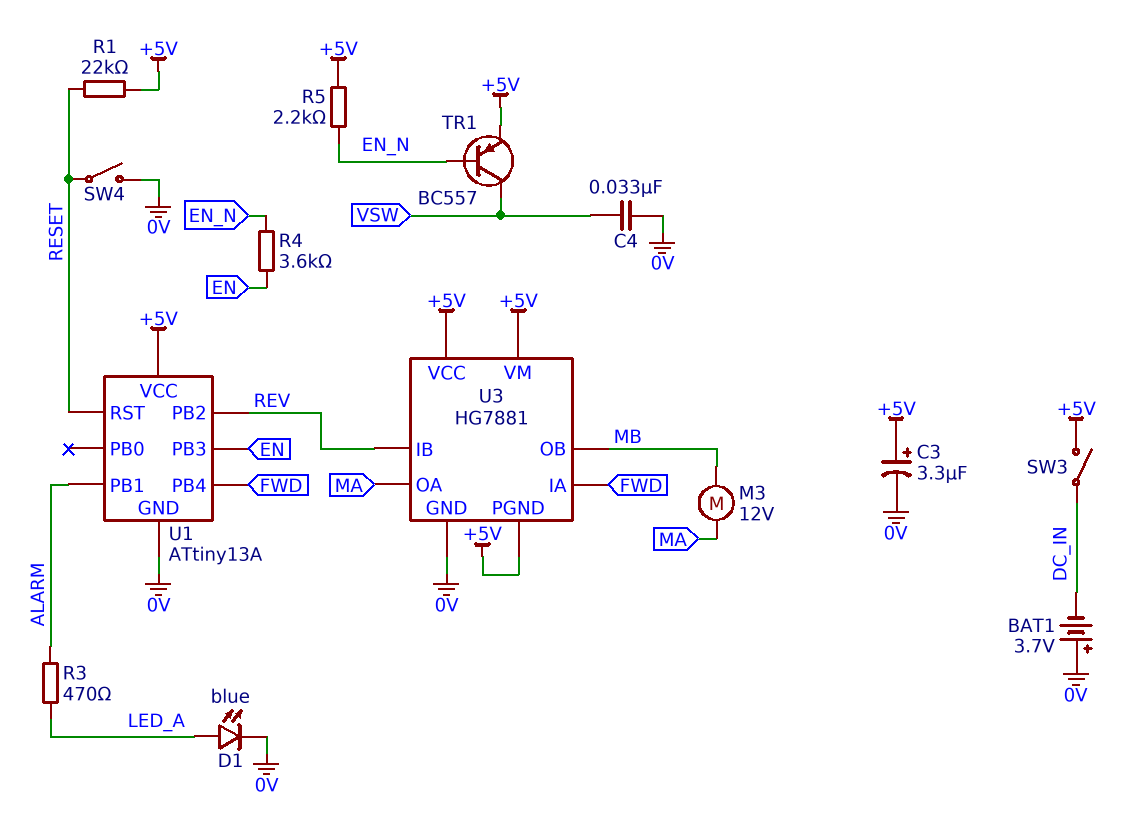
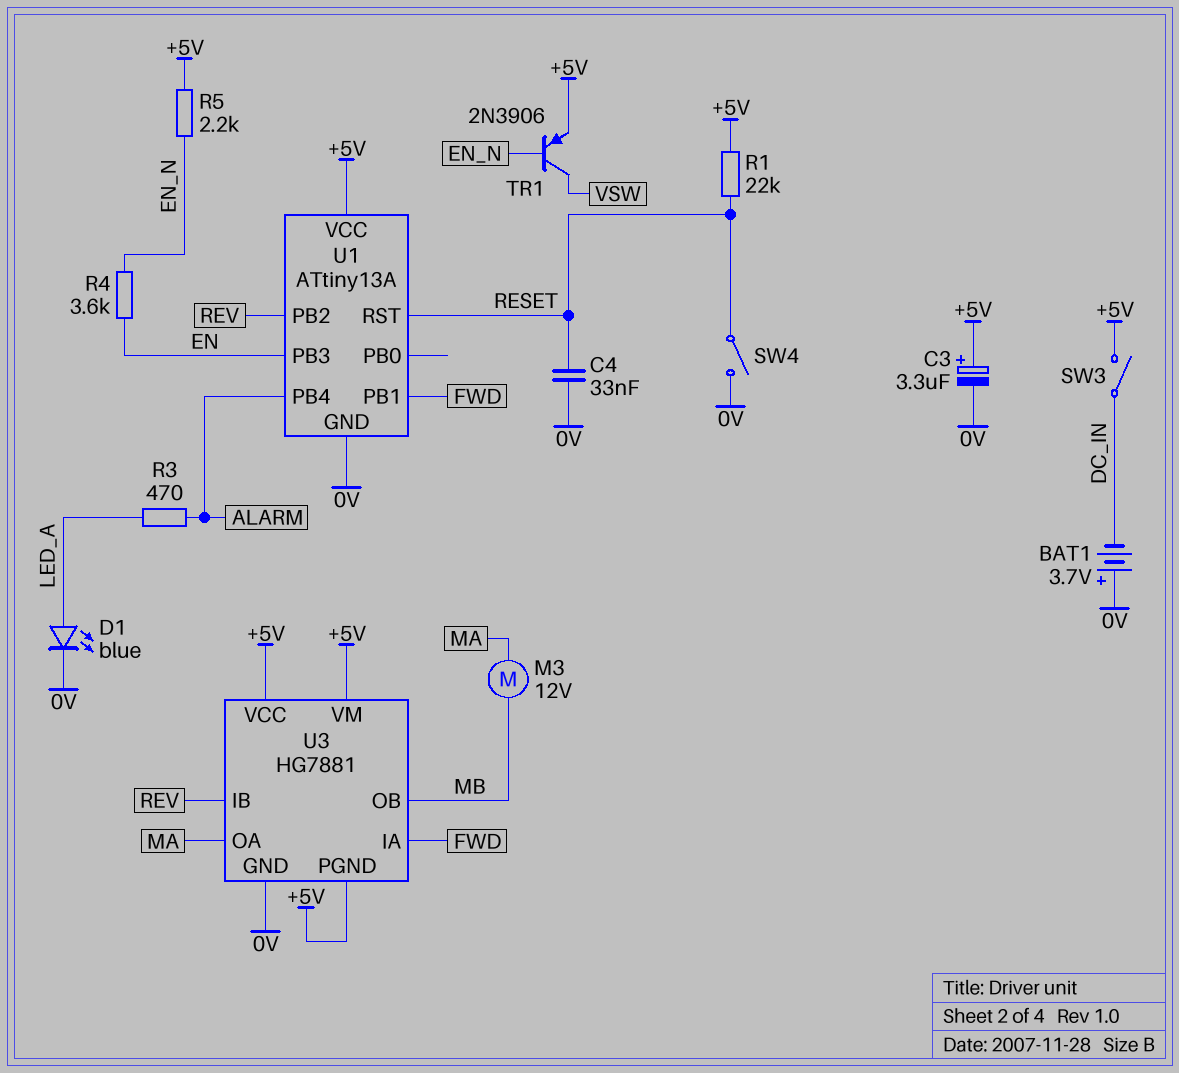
C4: 33nF (0V, VSW) -> 33nF (0V, RESET)
TR1: PNP BC557 (B EN_N, C VSW, E +5V) -> PNP 2N3906 (B EN_N, C VSW, E +5V)
U1 pin PB1: ALARM -> FWD
U1 pin PB4: FWD -> ALARM

